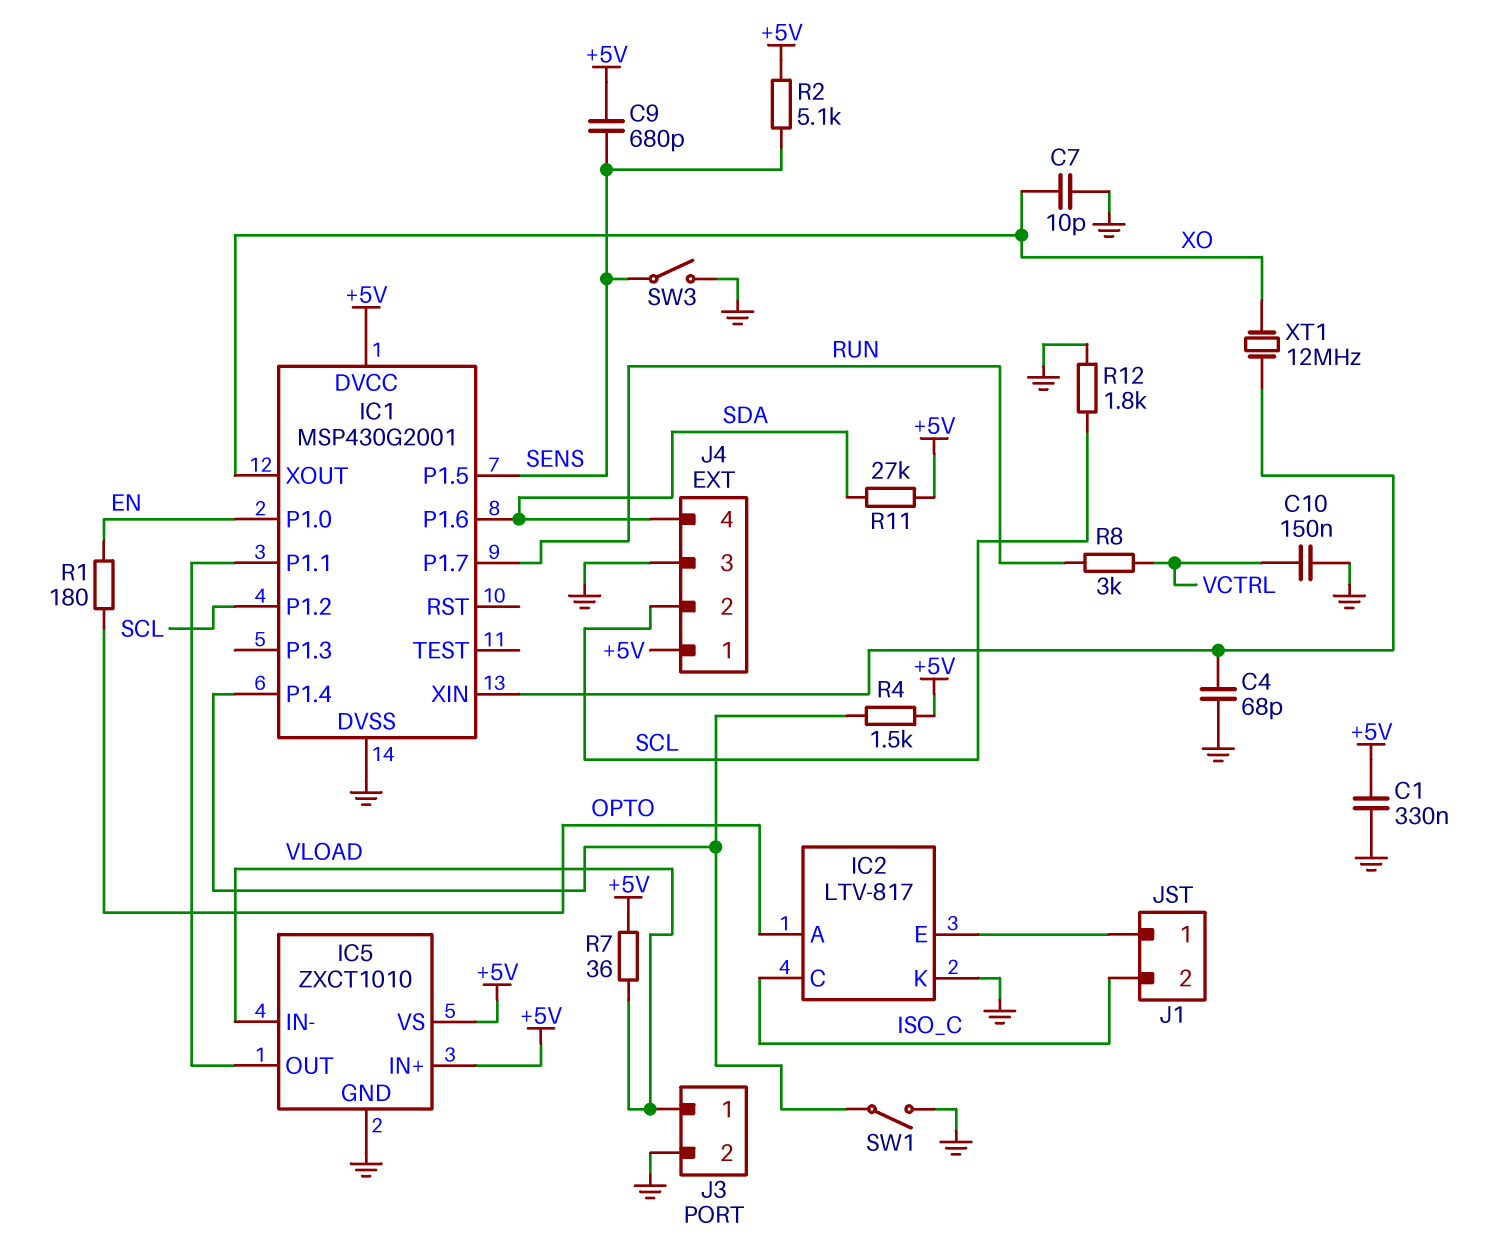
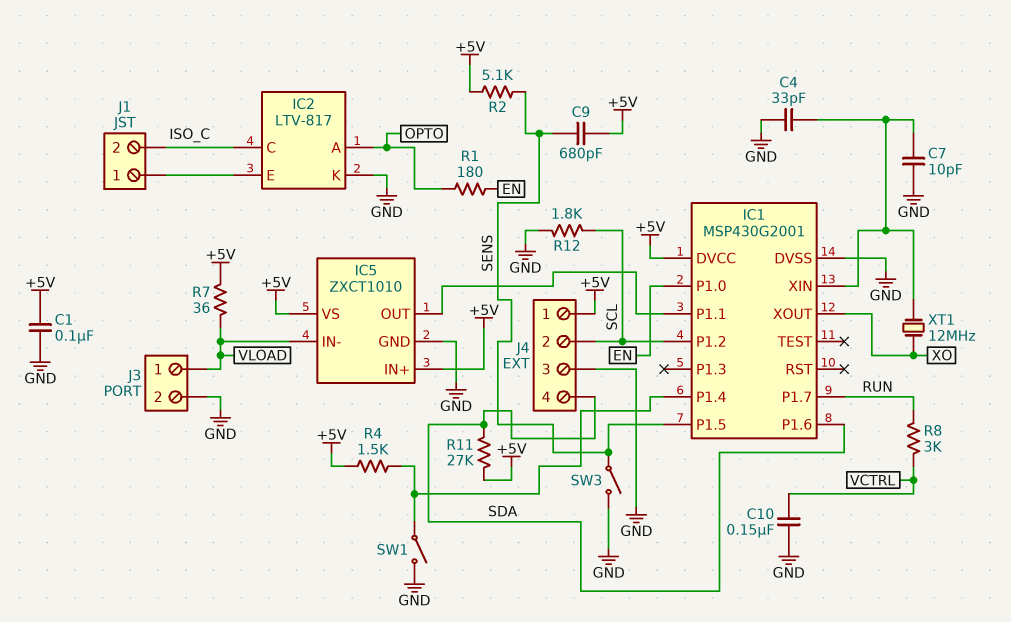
C1: 330nF (+5V, GND) -> 100nF (+5V, GND)
C4: 68pF (GND, IC1/XIN) -> 33pF (GND, IC1/XIN)
C7: 10pF (GND, XO) -> 10pF (GND, IC1/XIN)

